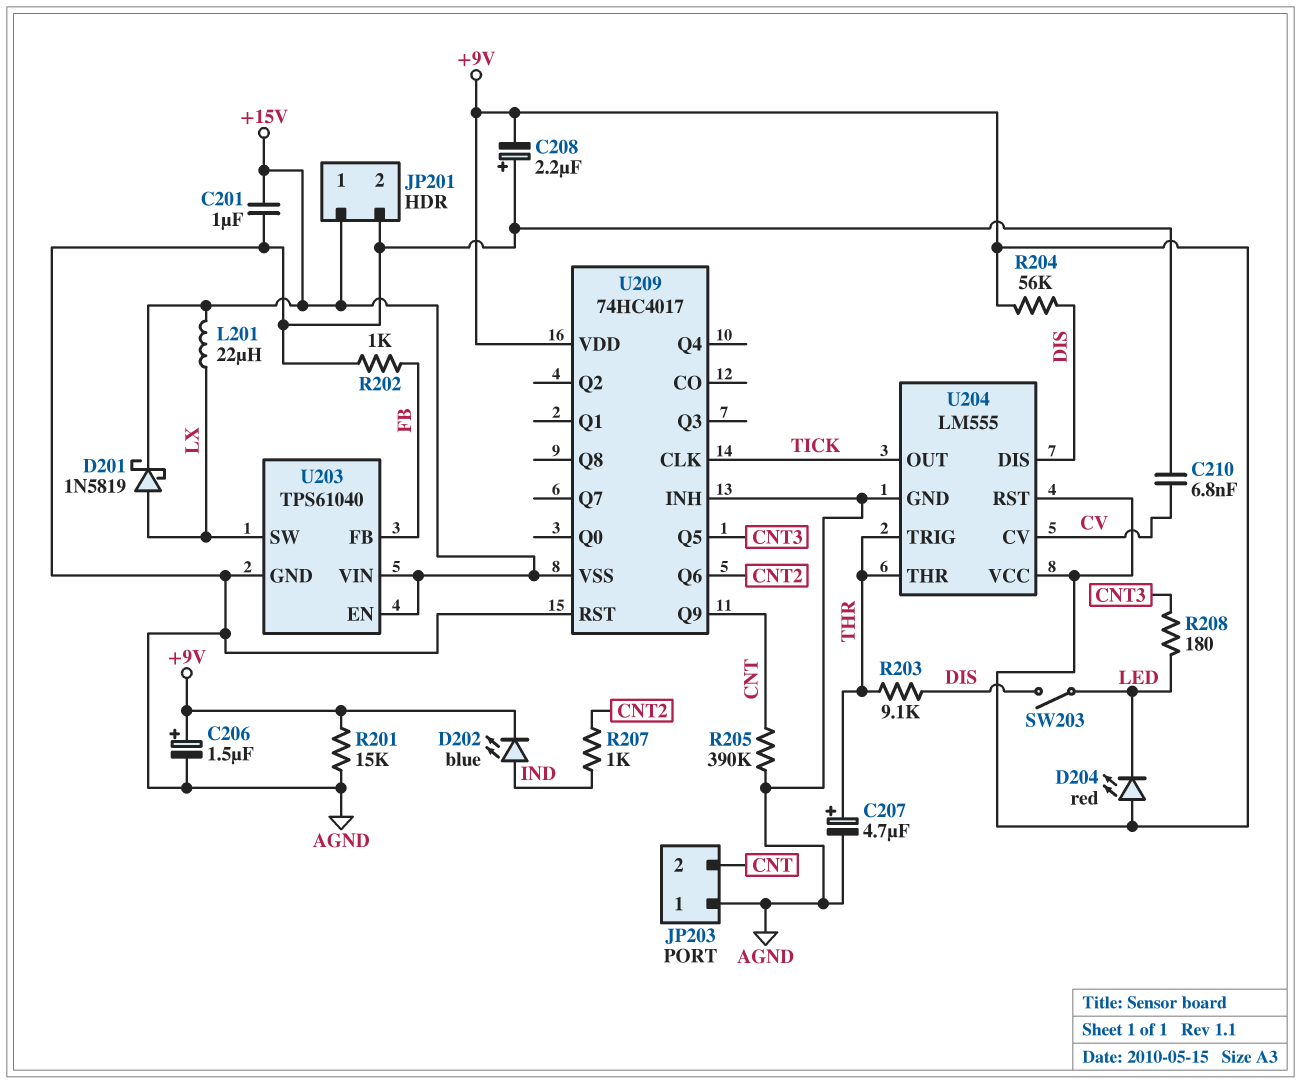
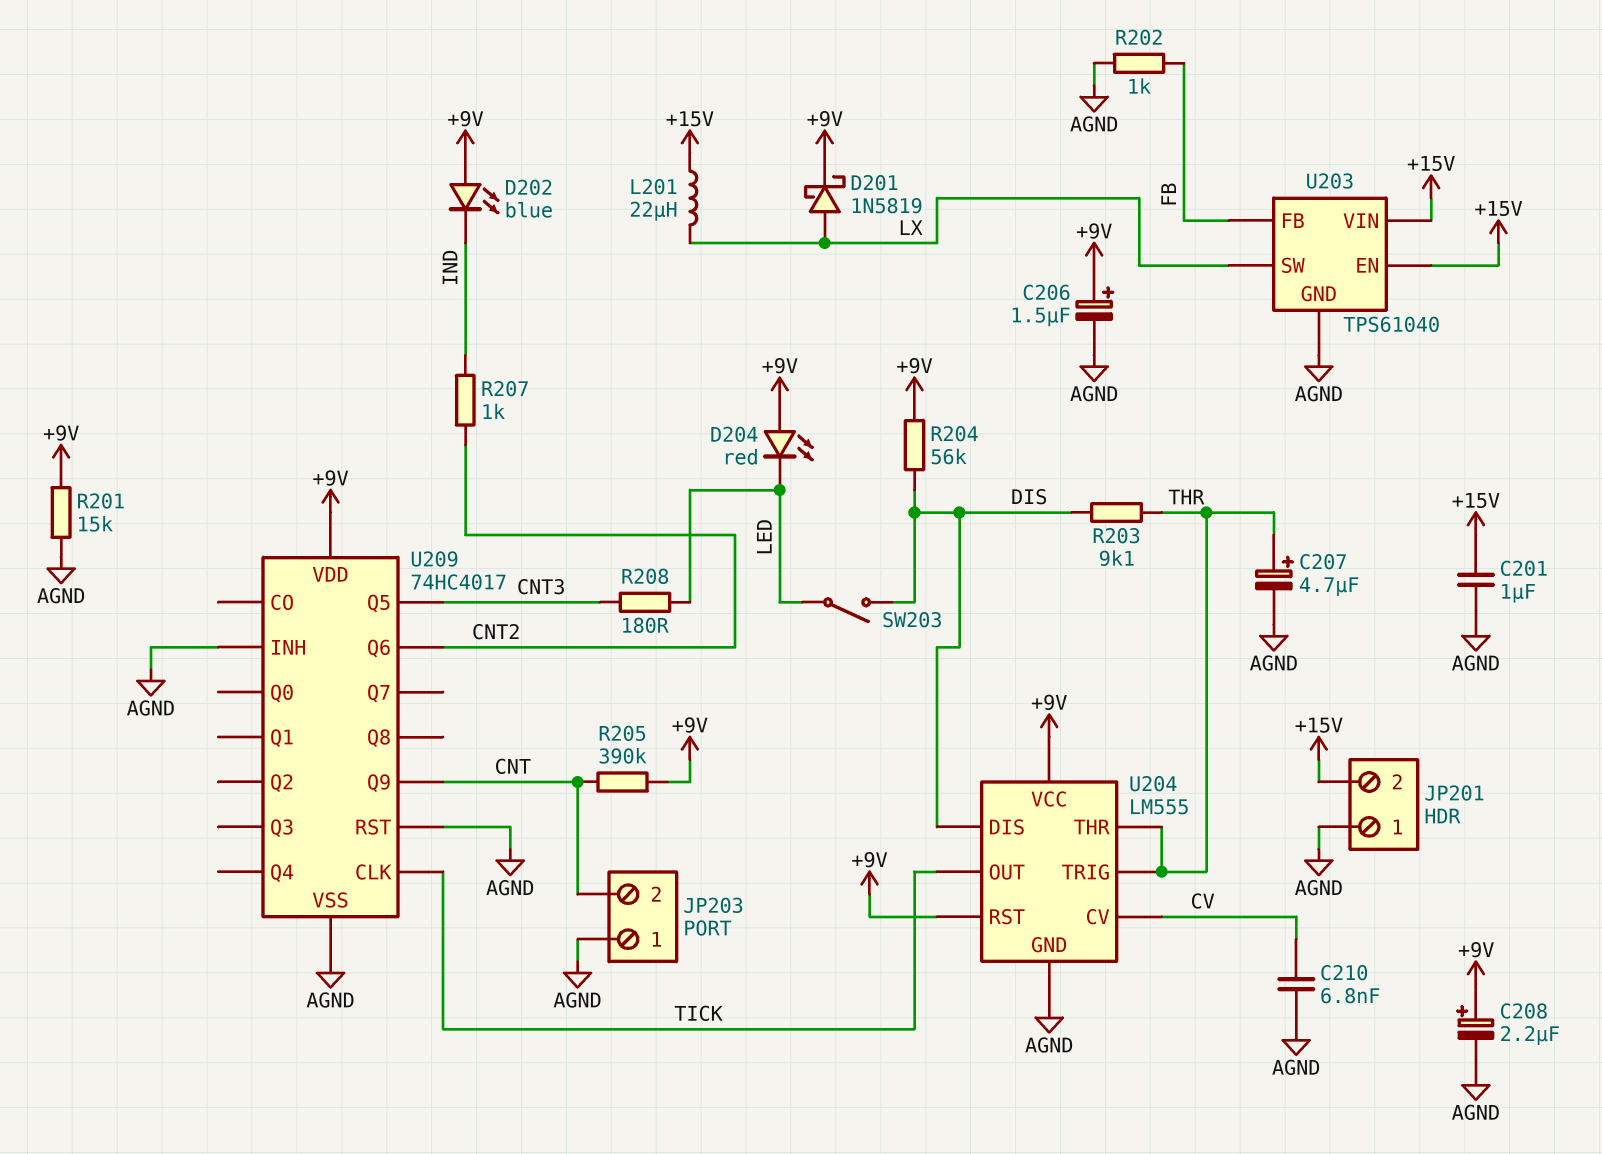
C208: 2.2uF (plus AGND, minus +9V) -> 2.2uF (plus +9V, minus AGND)
D201: schottky 1N5819 (A LX, K +15V) -> schottky 1N5819 (A LX, K +9V)
D202: LED blue (A IND, K +9V) -> LED blue (A +9V, K IND)
JP201 pin 1: +15V -> AGND
JP201 pin 2: AGND -> +15V
R205: 390k (AGND, CNT) -> 390k (+9V, CNT)
U209 pin VSS: +15V -> AGND

